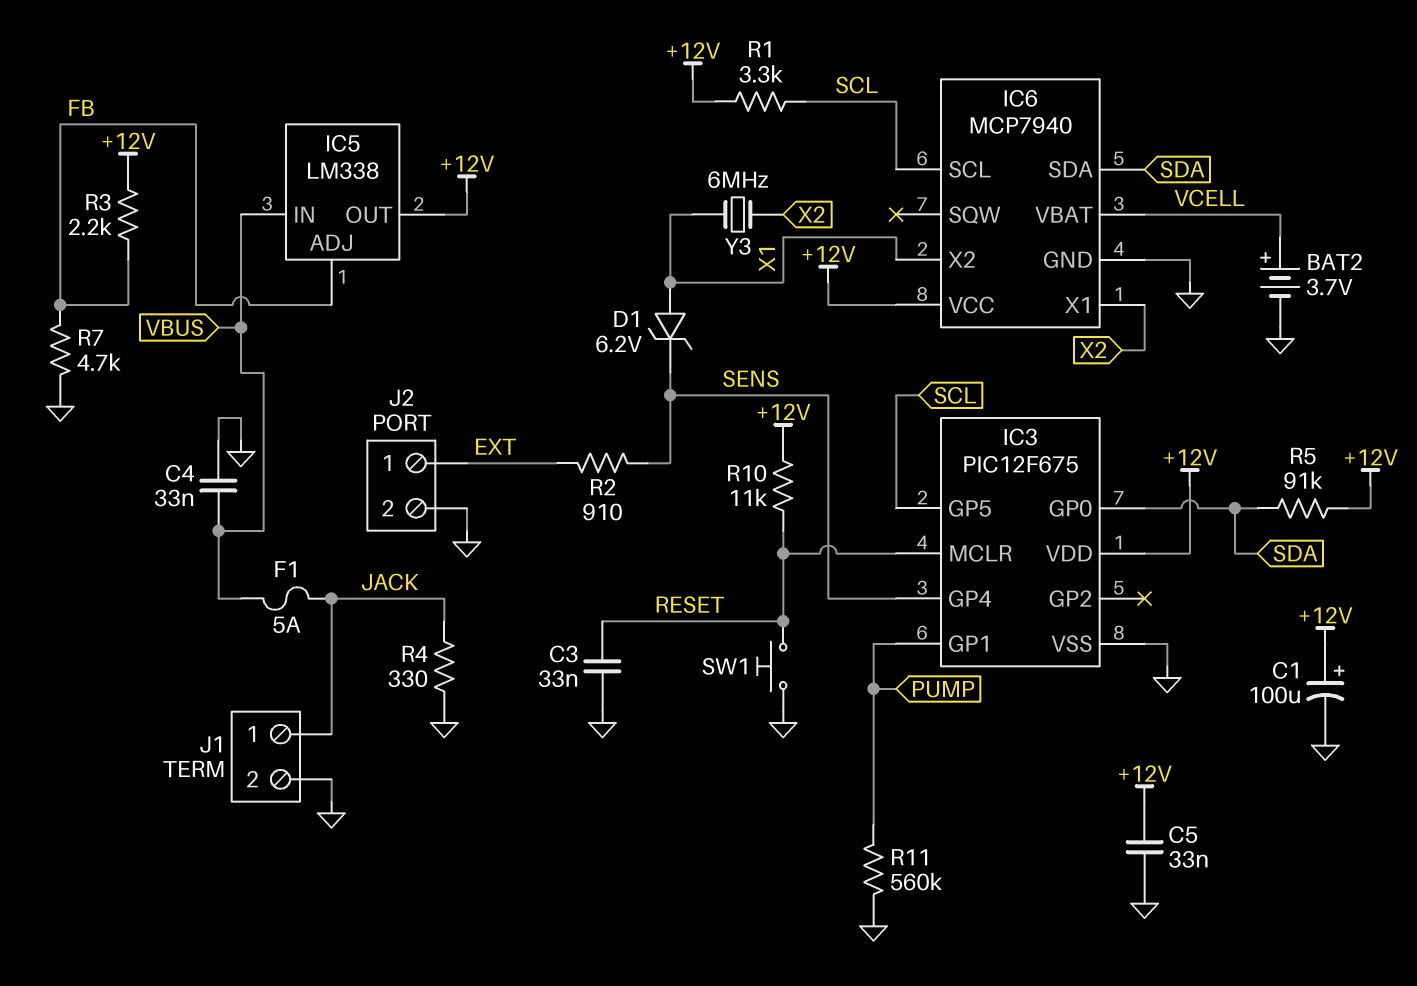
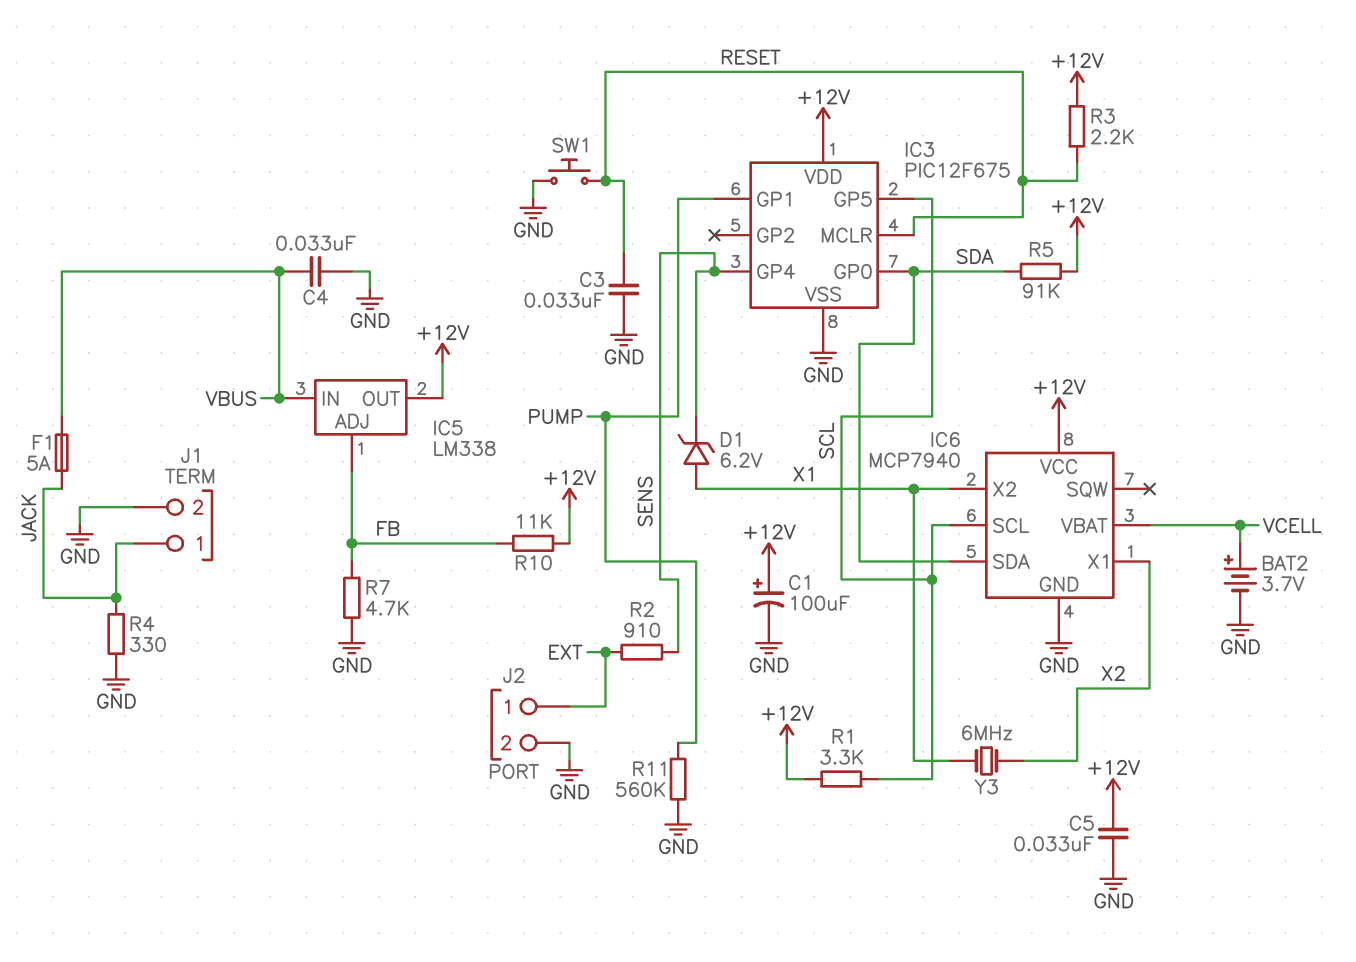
R3: 2.2k (+12V, FB) -> 2.2k (+12V, RESET)
R10: 11k (+12V, RESET) -> 11k (+12V, FB)

